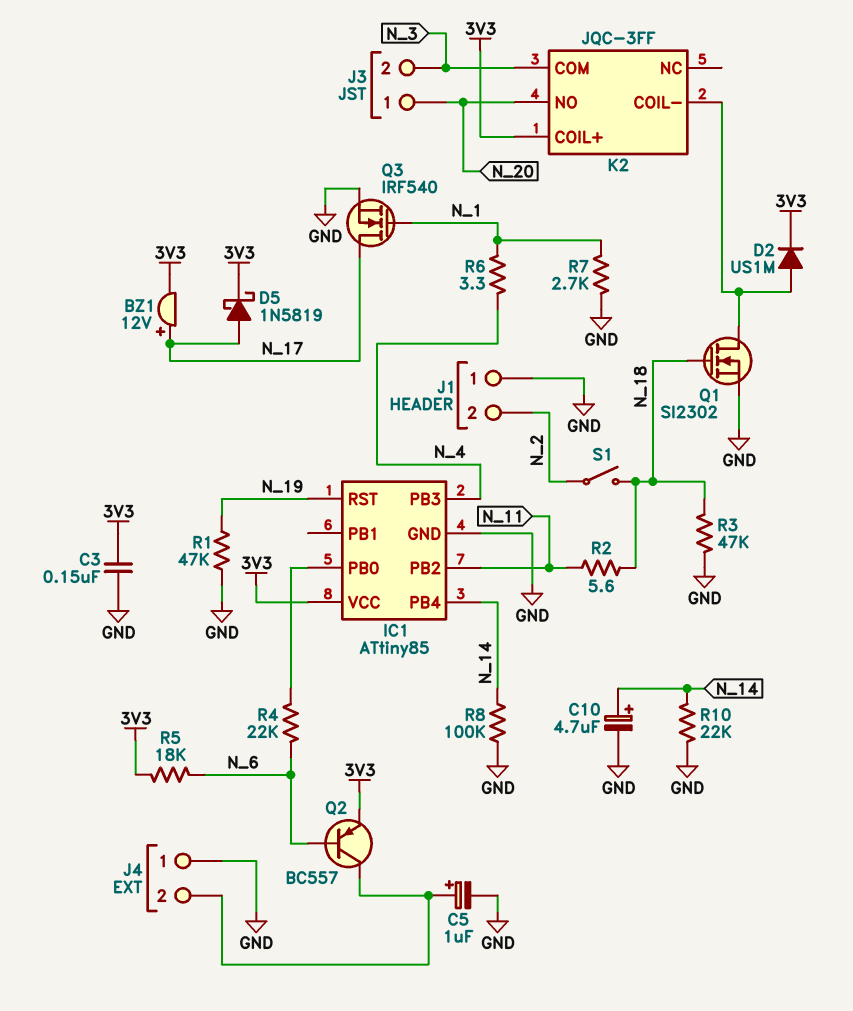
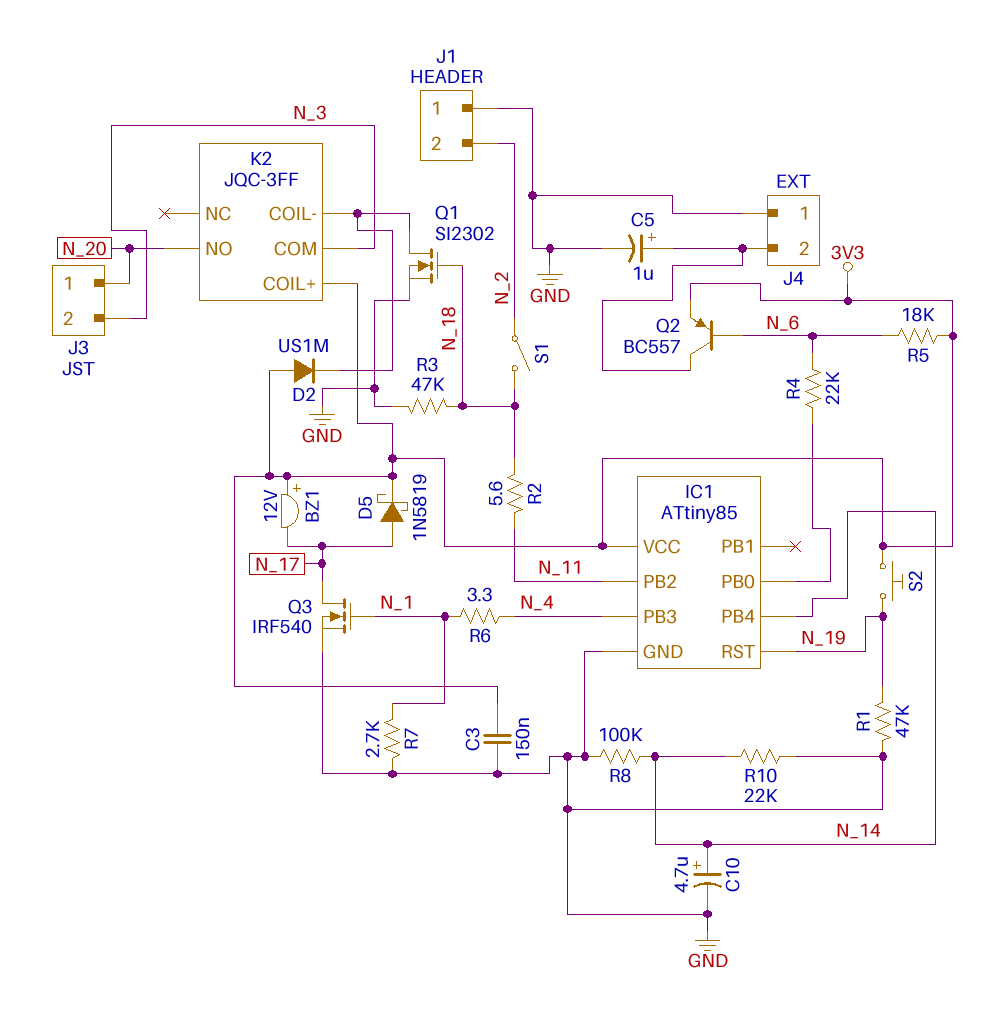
BZ1: buzzer 12V (plus N_17, minus 3V3) -> buzzer 12V (plus 3V3, minus N_17)
D2: diode US1M (A K2/COIL-, K 3V3) -> diode US1M (A 3V3, K K2/COIL-)
S2: none -> button (3V3, N_19)

